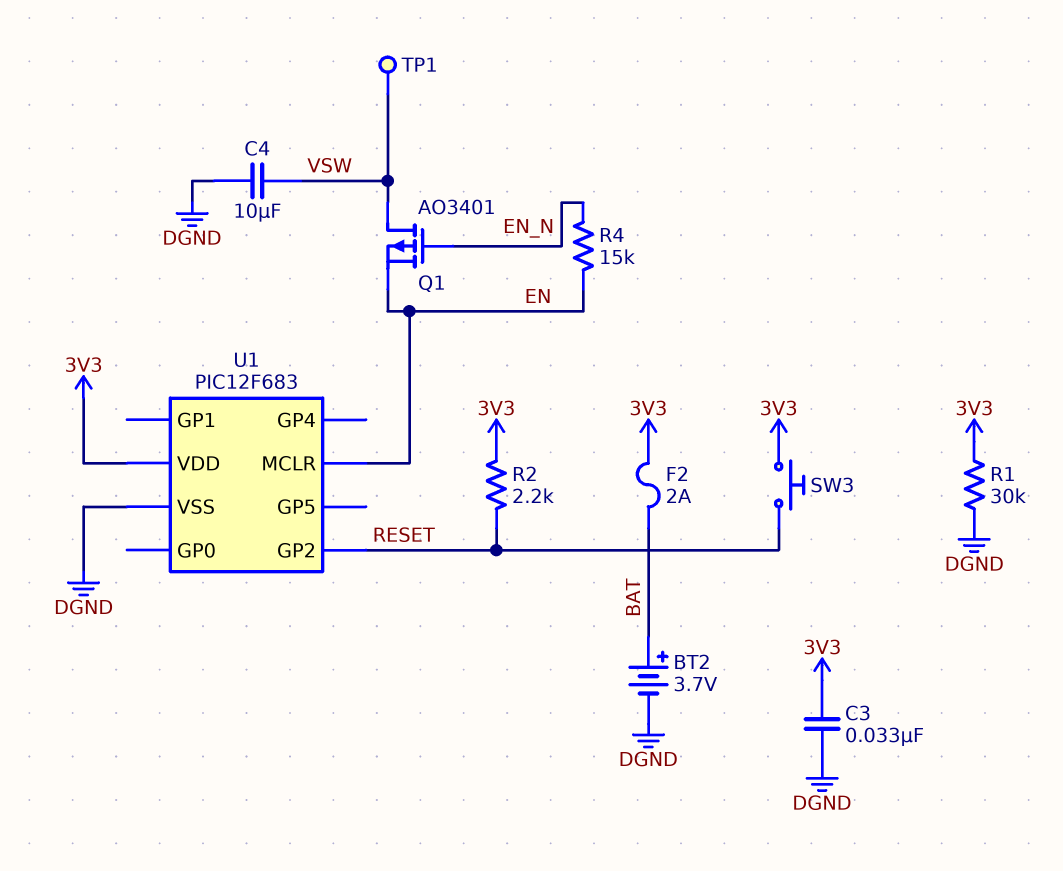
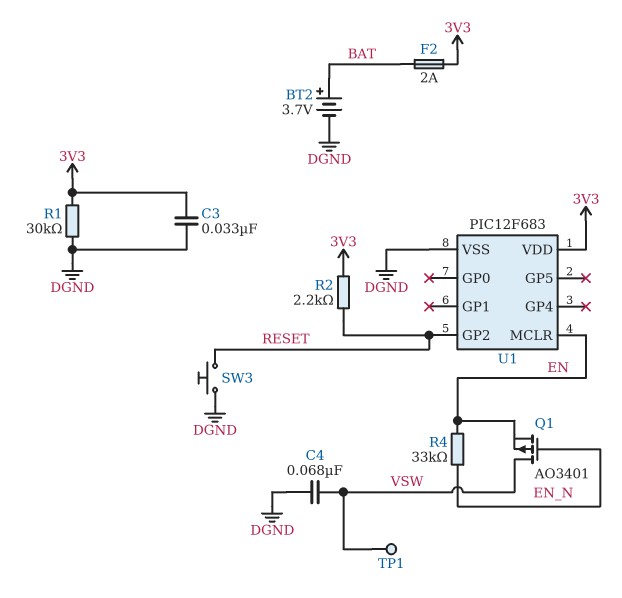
C4: 10uF (DGND, VSW) -> 68nF (DGND, VSW)
R4: 15k (EN, EN_N) -> 33k (EN, EN_N)
SW3: button (3V3, RESET) -> button (DGND, RESET)

